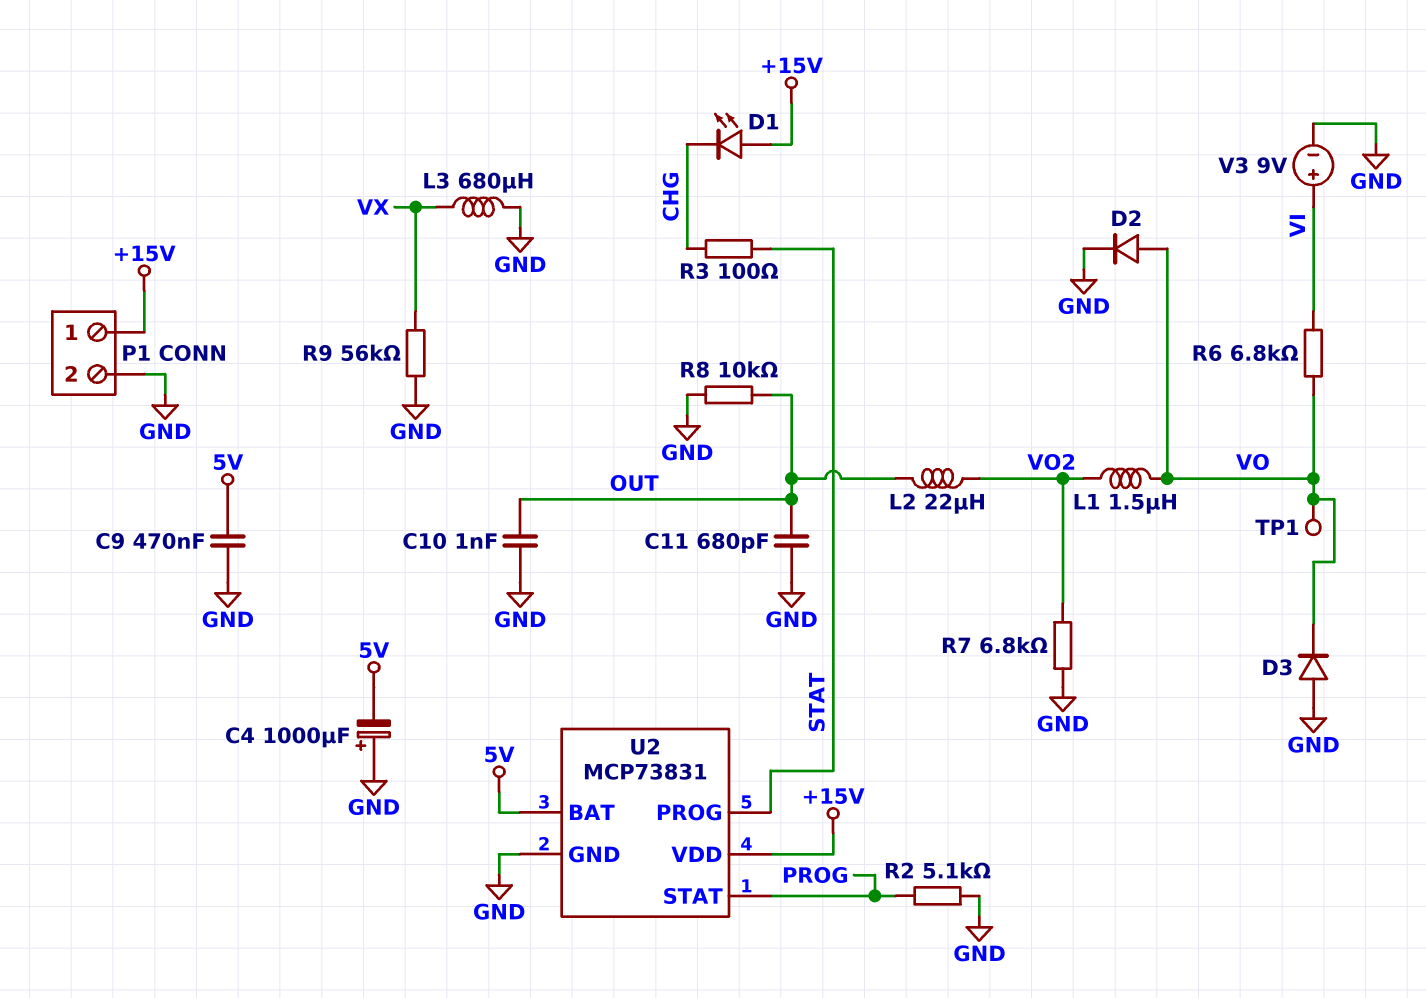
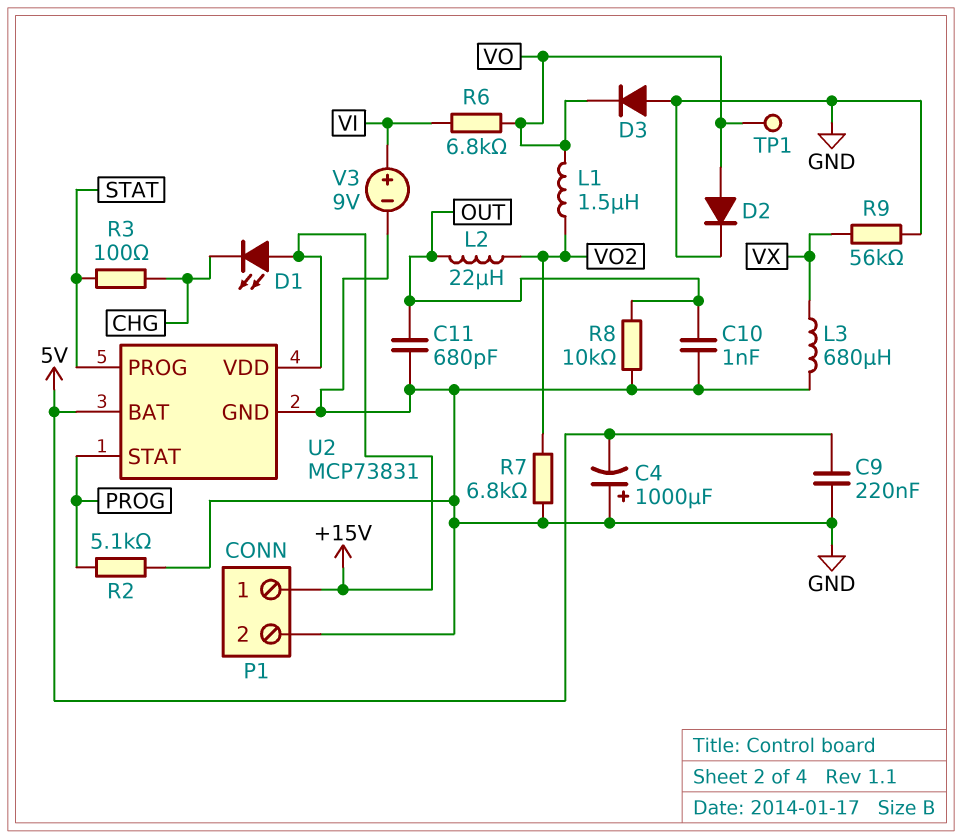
C9: 470nF (5V, GND) -> 220nF (5V, GND)

